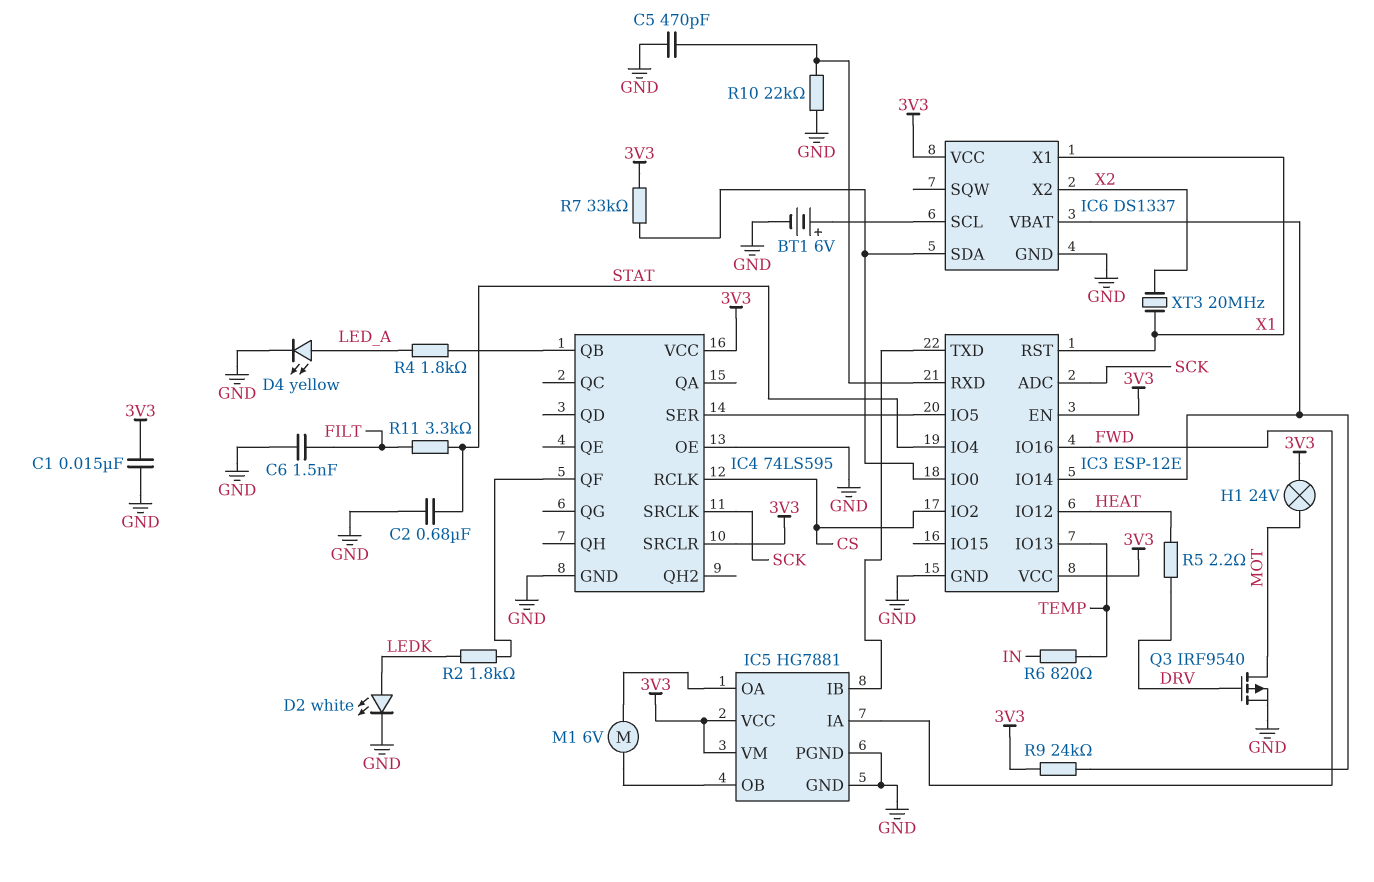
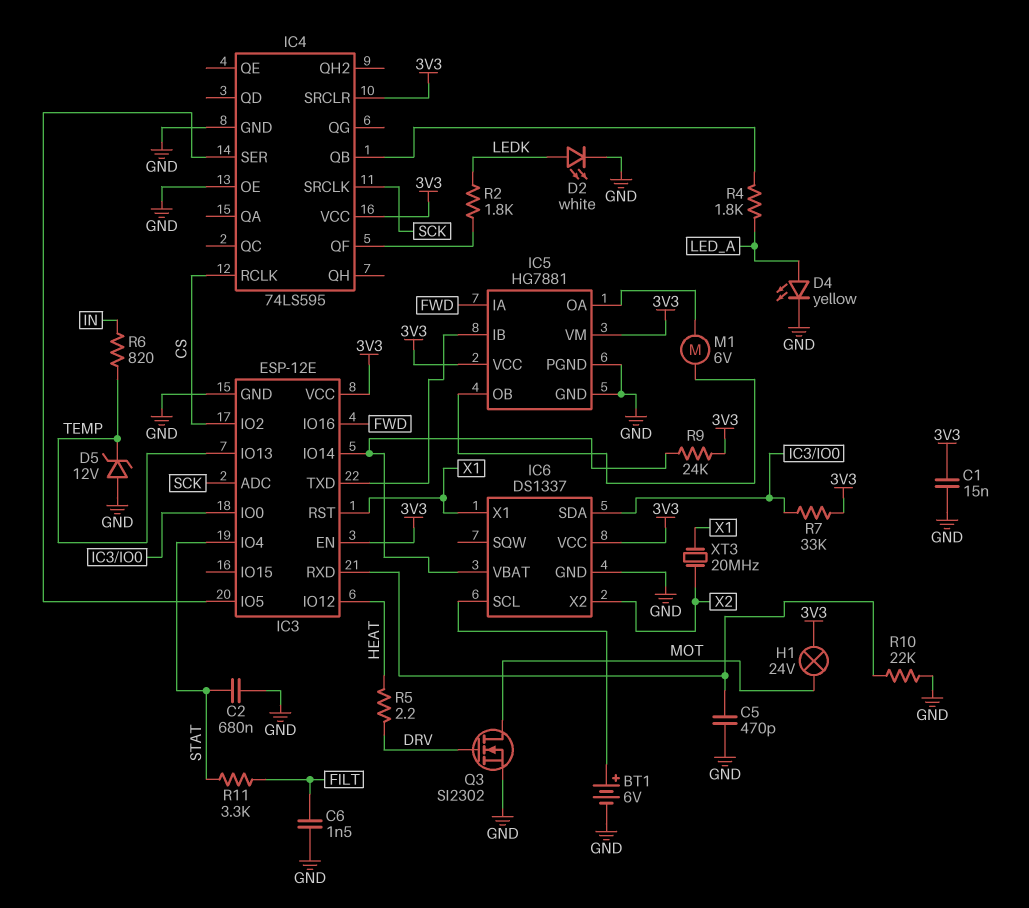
D5: none -> zener 12V (A GND, K TEMP)
Q3: PMOS IRF9540 (G DRV, D MOT, S GND) -> NMOS SI2302 (G DRV, D MOT, S GND)

